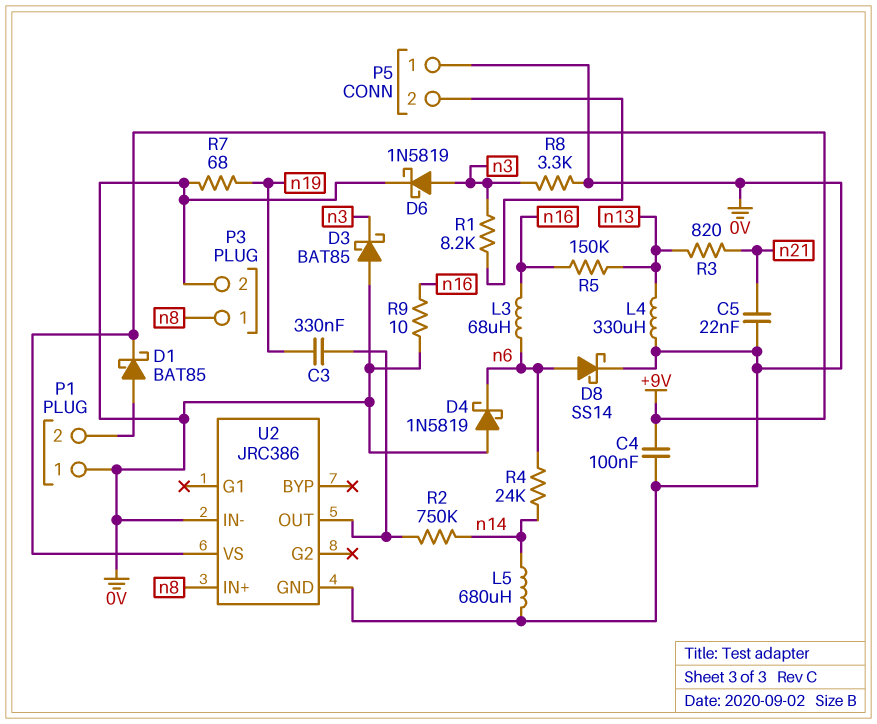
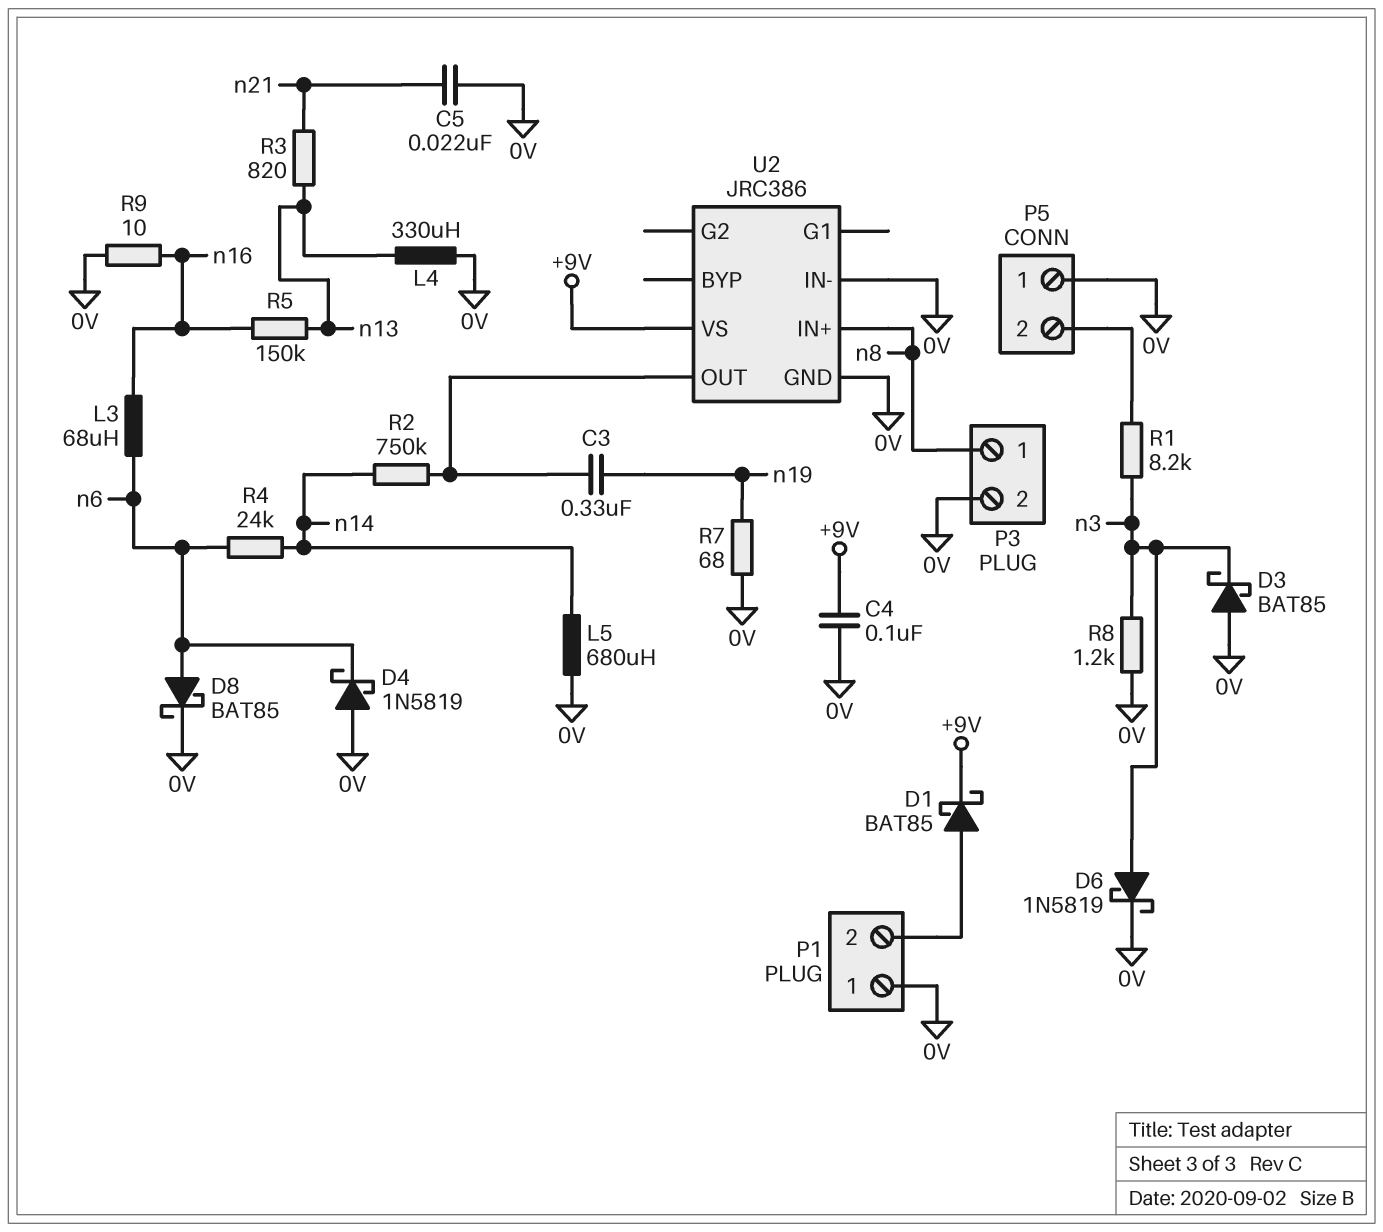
D8: schottky SS14 (A n6, K 0V) -> schottky BAT85 (A n6, K 0V)
R8: 3.3k (0V, n3) -> 1.2k (0V, n3)

